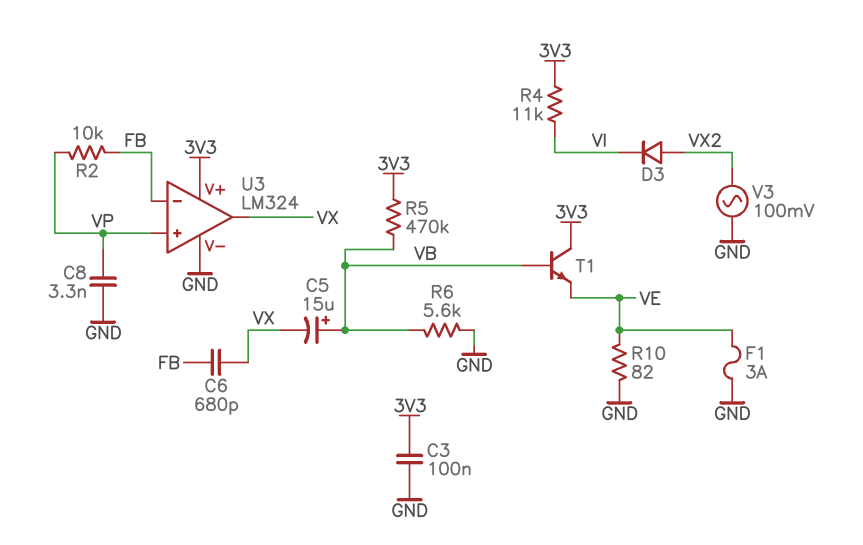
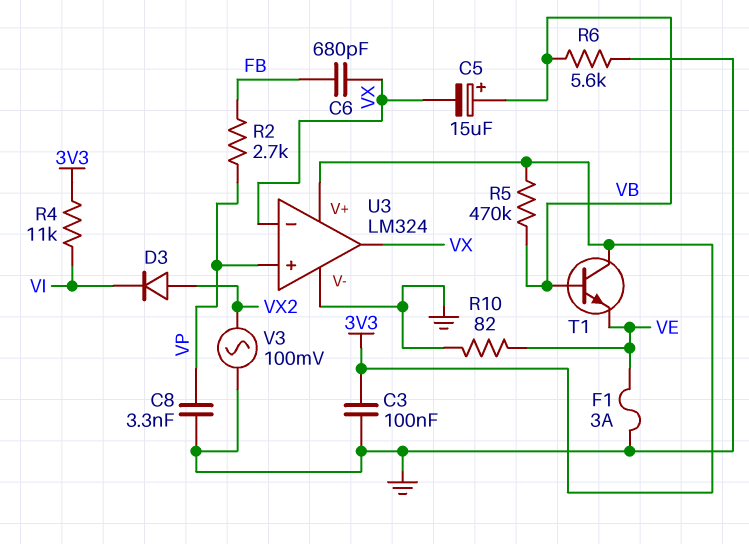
R2: 10k (FB, VP) -> 2.7k (FB, VP)
U3 pin in-: FB -> VX

